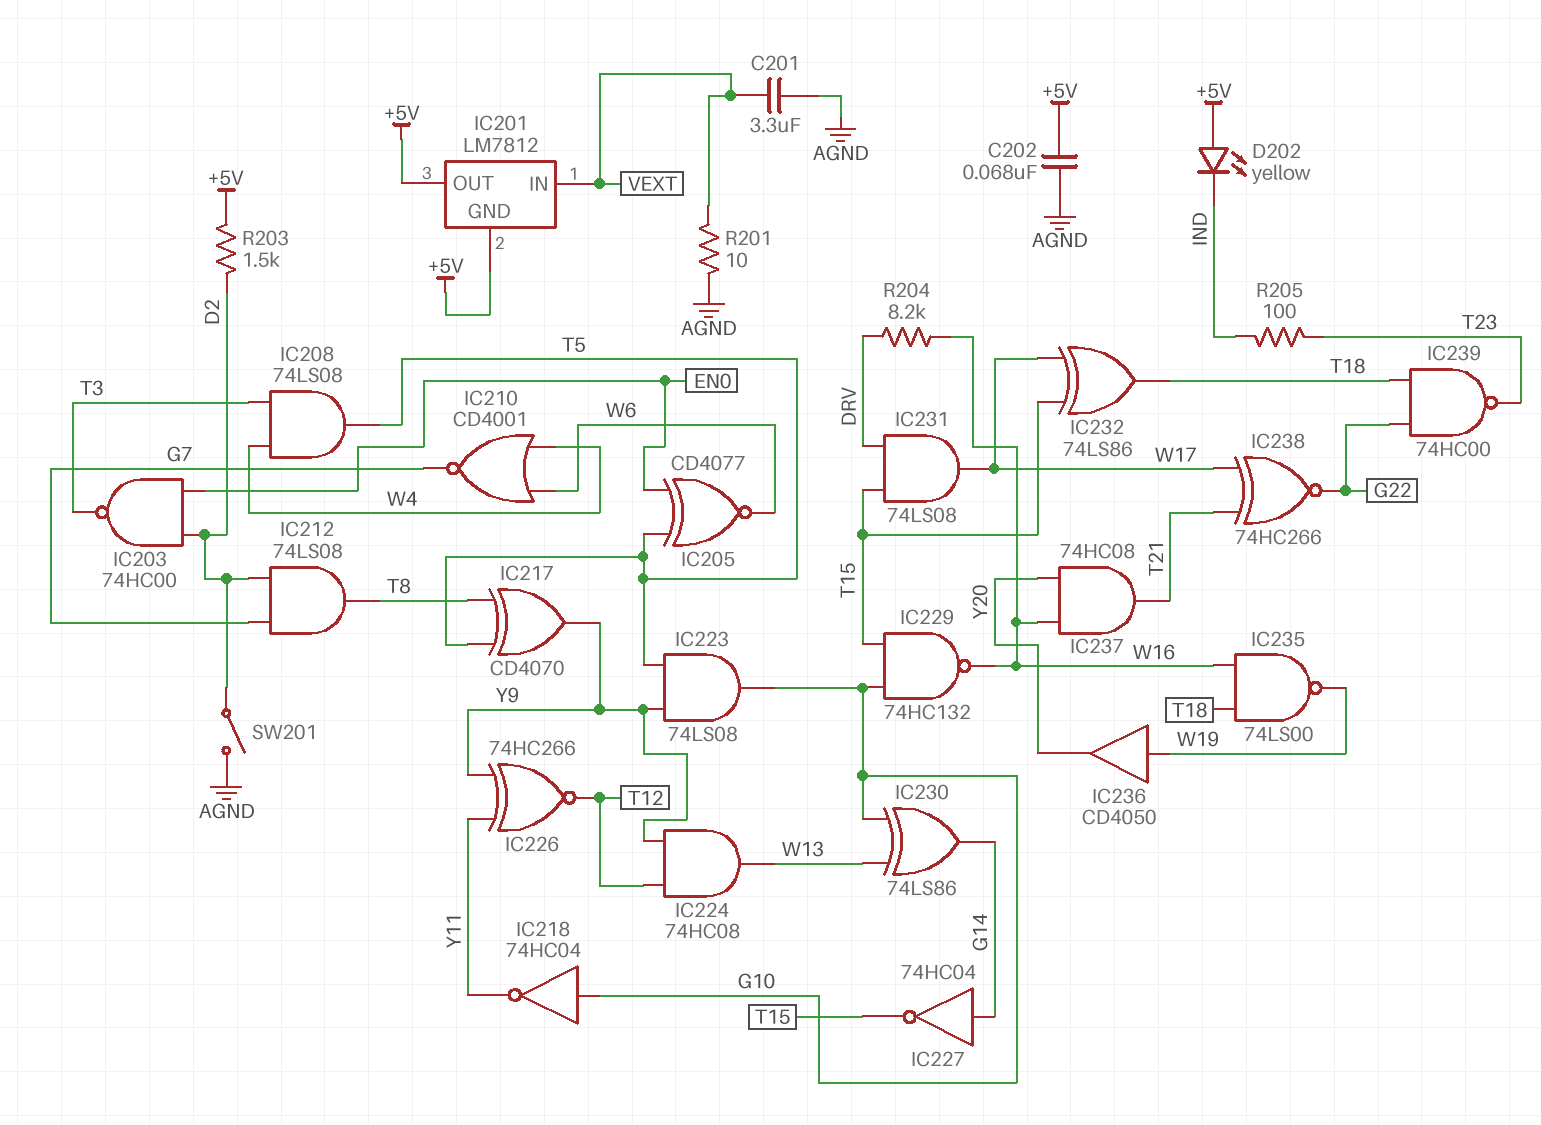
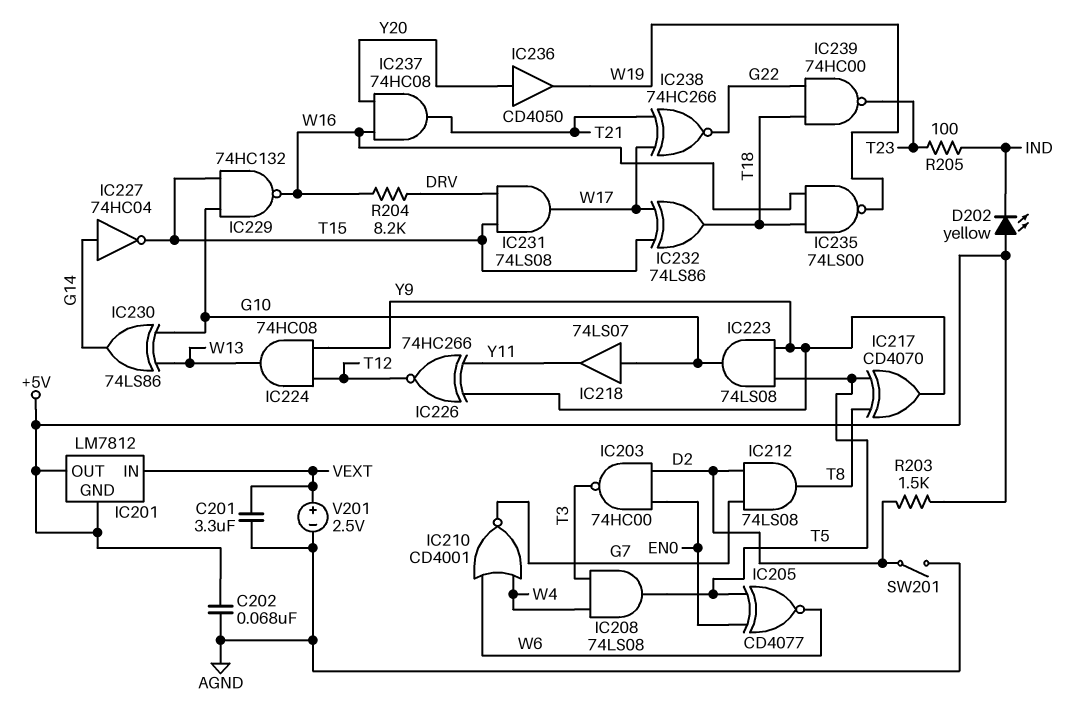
IC218: NOT 74HC04 (in G10, out Y11) -> buffer 74LS07 (in G10, out Y11)
IC236: buffer CD4050 (in W19, out Y20) -> buffer CD4050 (in Y20, out W19)
R201: 10 (AGND, VEXT) -> none
V201: none -> 2.5V (plus VEXT, minus AGND)

